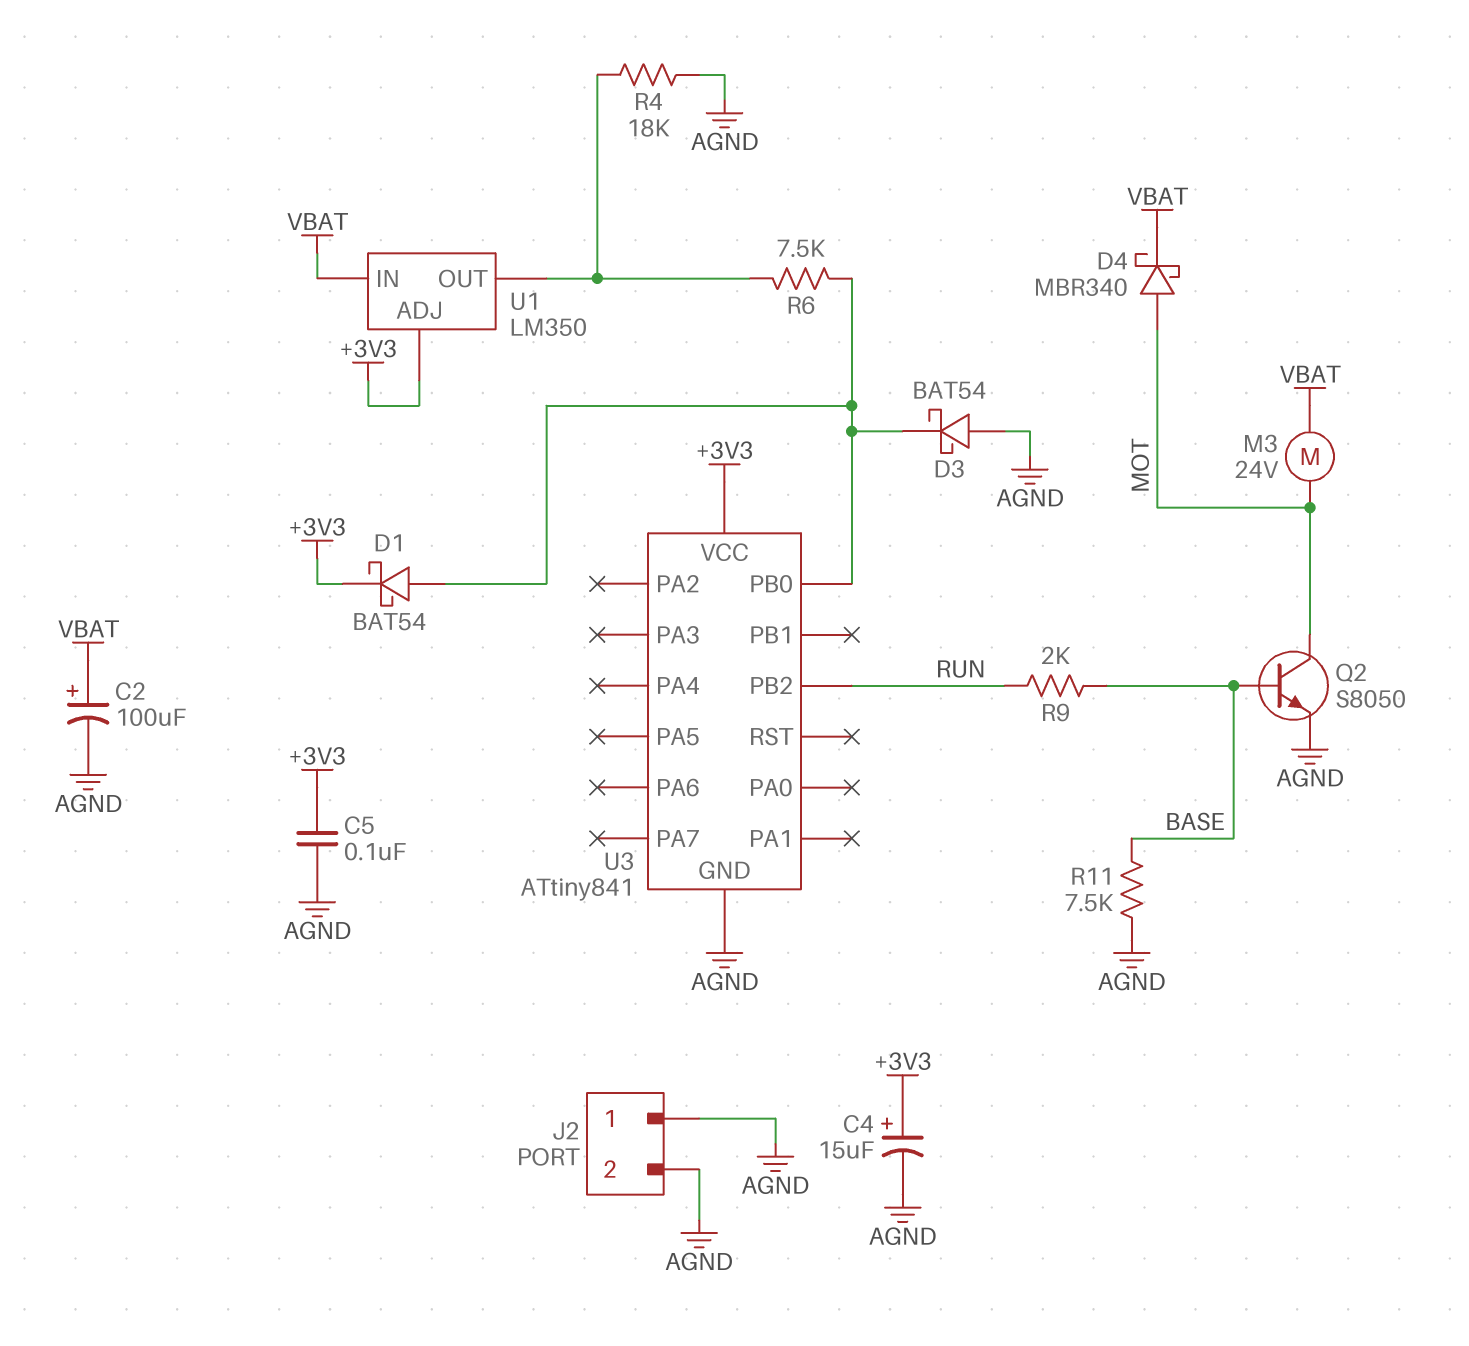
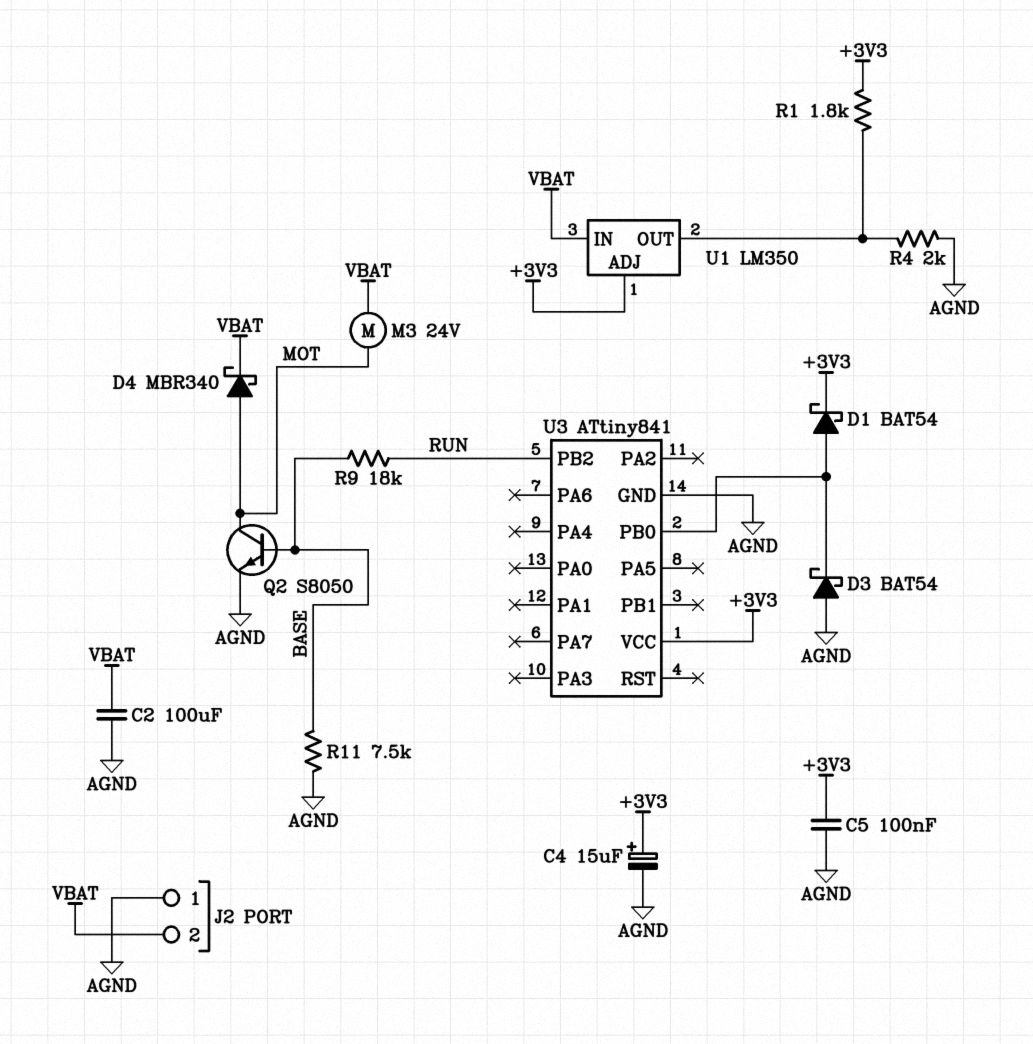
C2: 100uF (plus VBAT, minus AGND) -> 100uF (AGND, VBAT)
J2 pin 2: AGND -> VBAT
R1: none -> 1.8k (+3V3, U1/OUT)
R4: 18k (AGND, U1/OUT) -> 2k (AGND, U1/OUT)
R6: 7.5k (U1/OUT, U3/PB0) -> none
R9: 2k (BASE, RUN) -> 18k (BASE, RUN)

